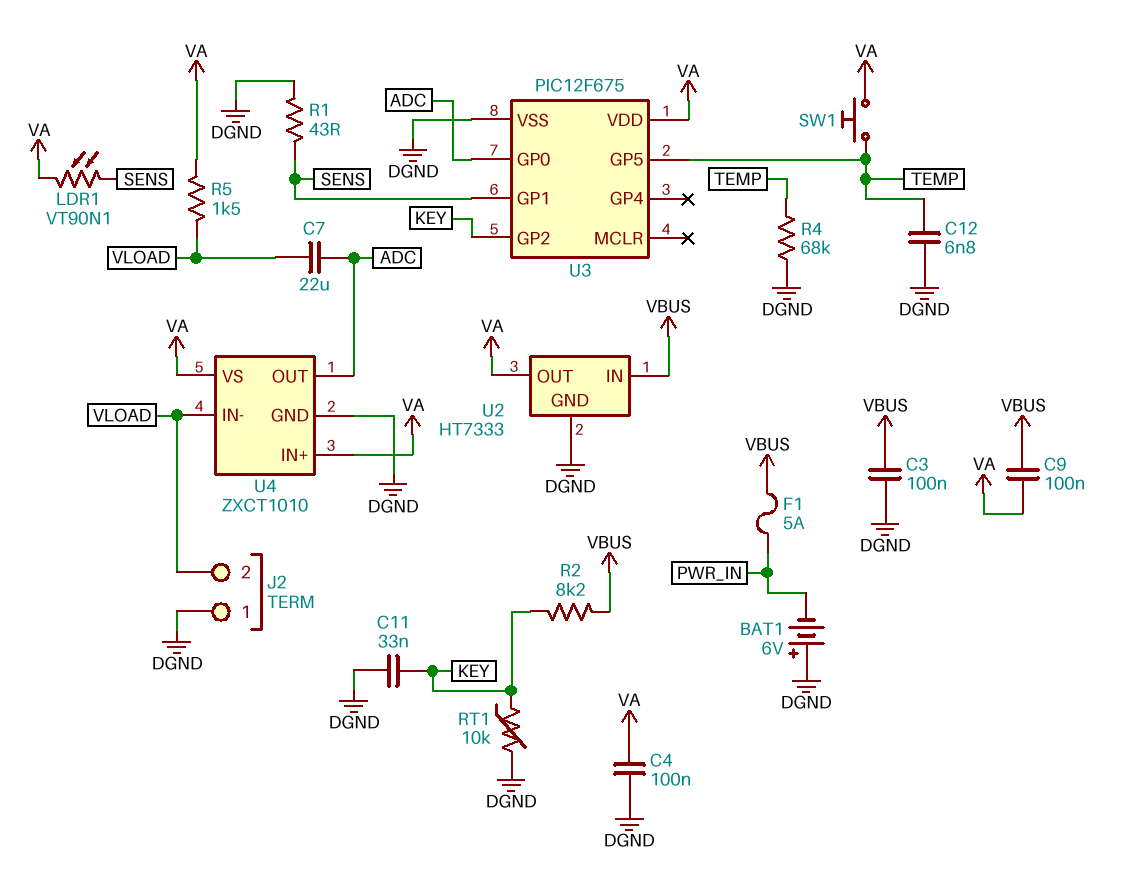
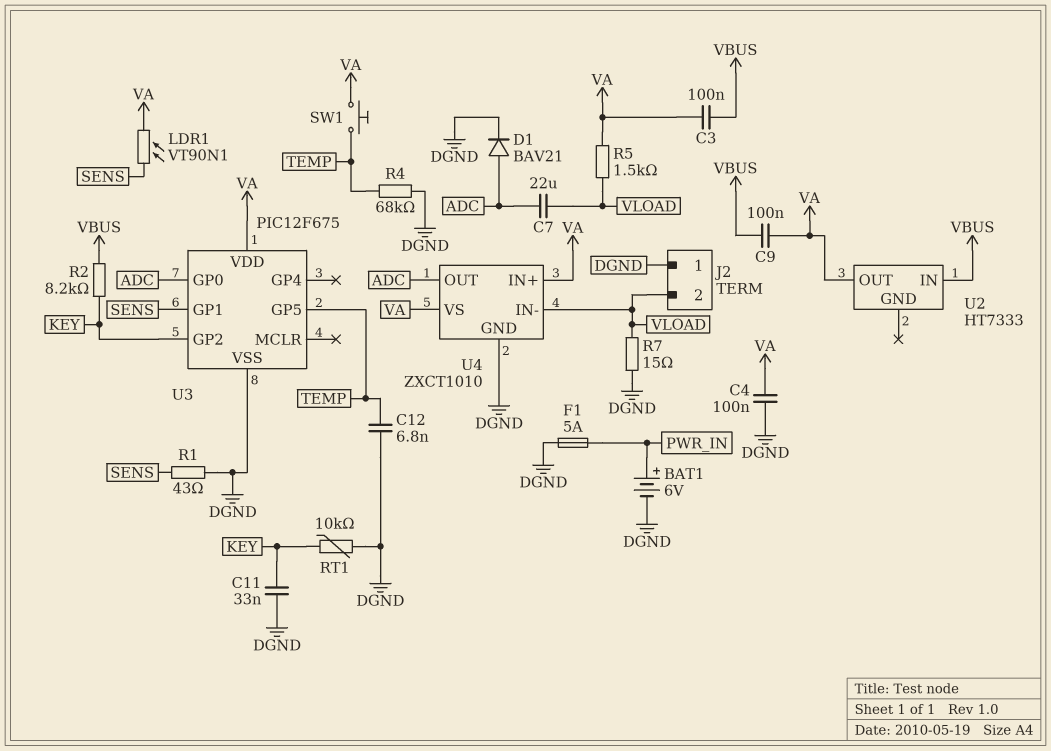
BAT1: 6V (plus DGND, minus PWR_IN) -> 6V (plus PWR_IN, minus DGND)
C3: 100nF (DGND, VBUS) -> 100nF (VA, VBUS)
D1: none -> diode BAV21 (A ADC, K DGND)
F1: 5A (PWR_IN, VBUS) -> 5A (DGND, PWR_IN)
R7: none -> 15 (DGND, VLOAD)
U2 pin GND: DGND -> none

